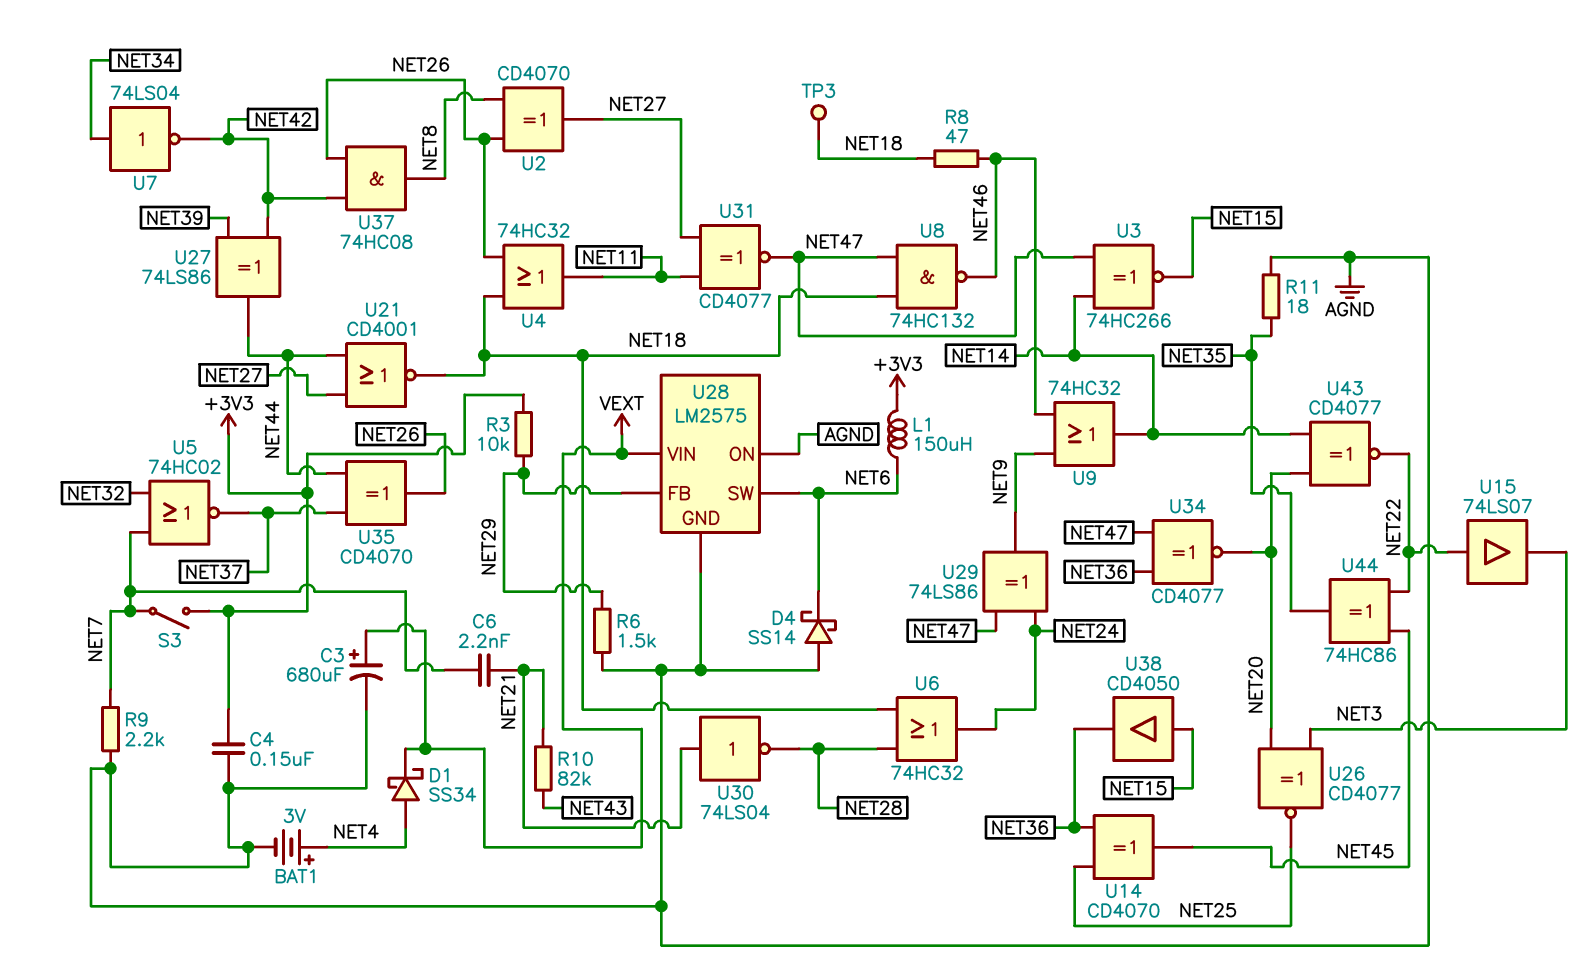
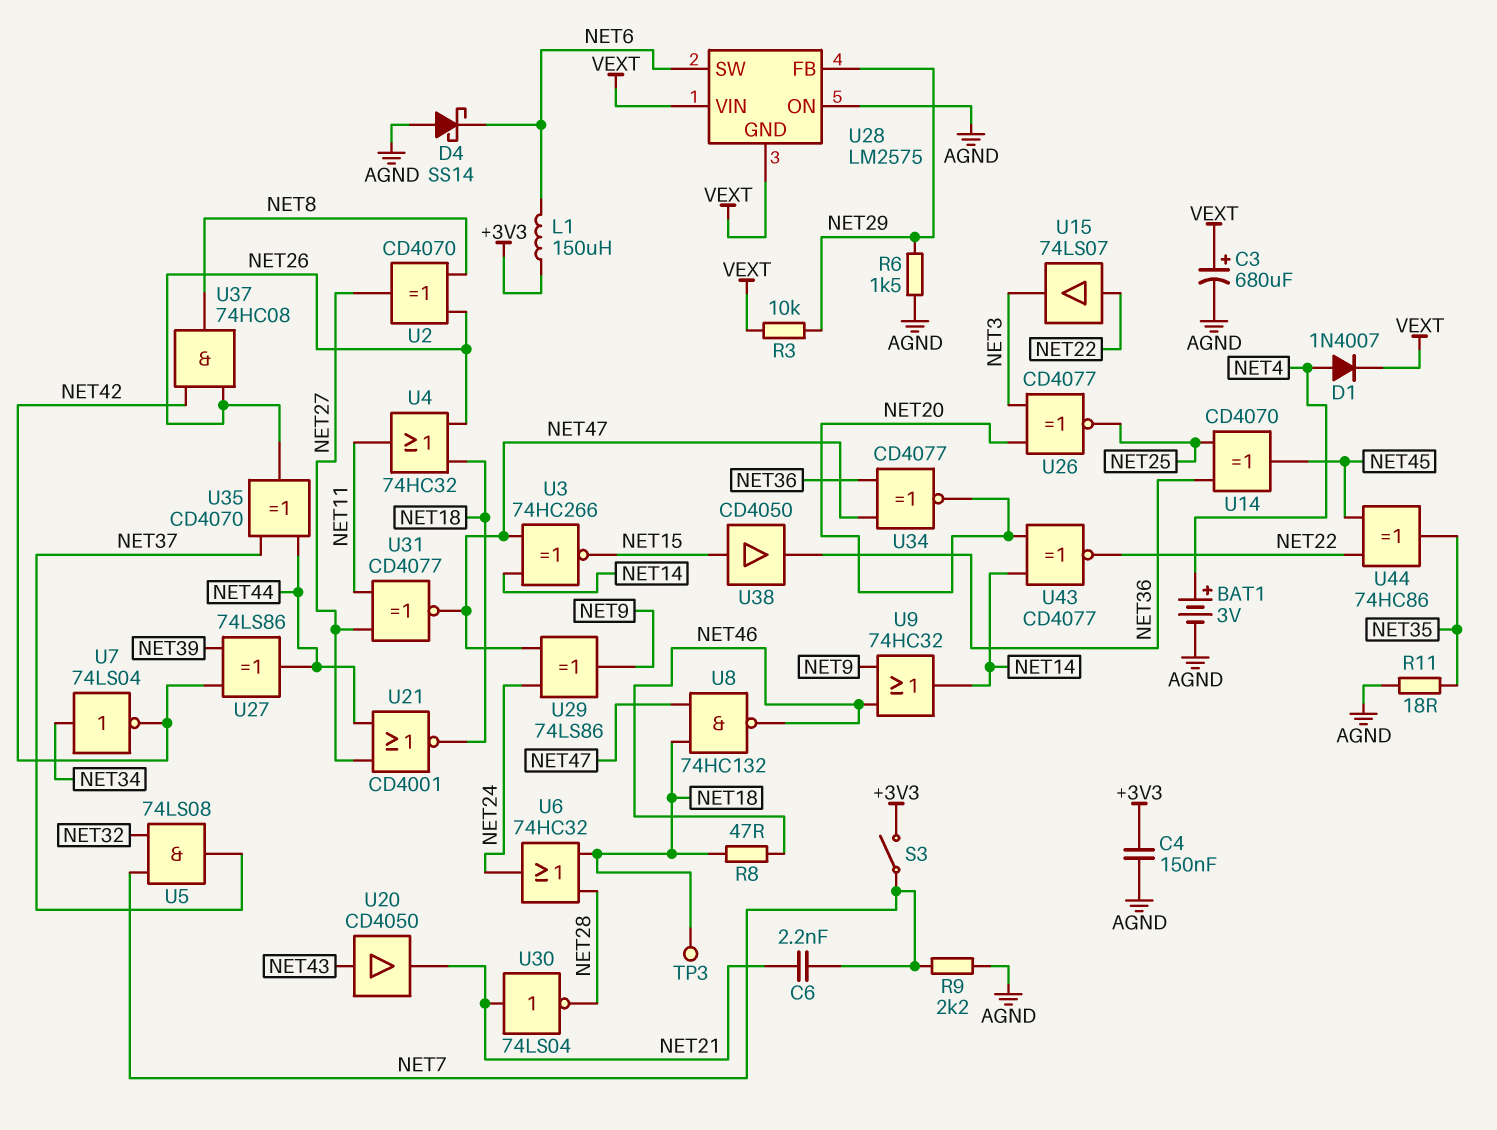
D1: schottky SS34 (A NET4, K VEXT) -> diode 1N4007 (A NET4, K VEXT)
R3: 10k (+3V3, NET29) -> 10k (NET29, VEXT)
R10: 82k (NET21, NET43) -> none
U5: NOR 74HC02 (in NET7, in NET32, out NET37) -> AND 74LS08 (in NET7, in NET32, out NET37)
U20: none -> buffer CD4050 (in NET43, out NET21)
U28 pin GND: AGND -> VEXT

